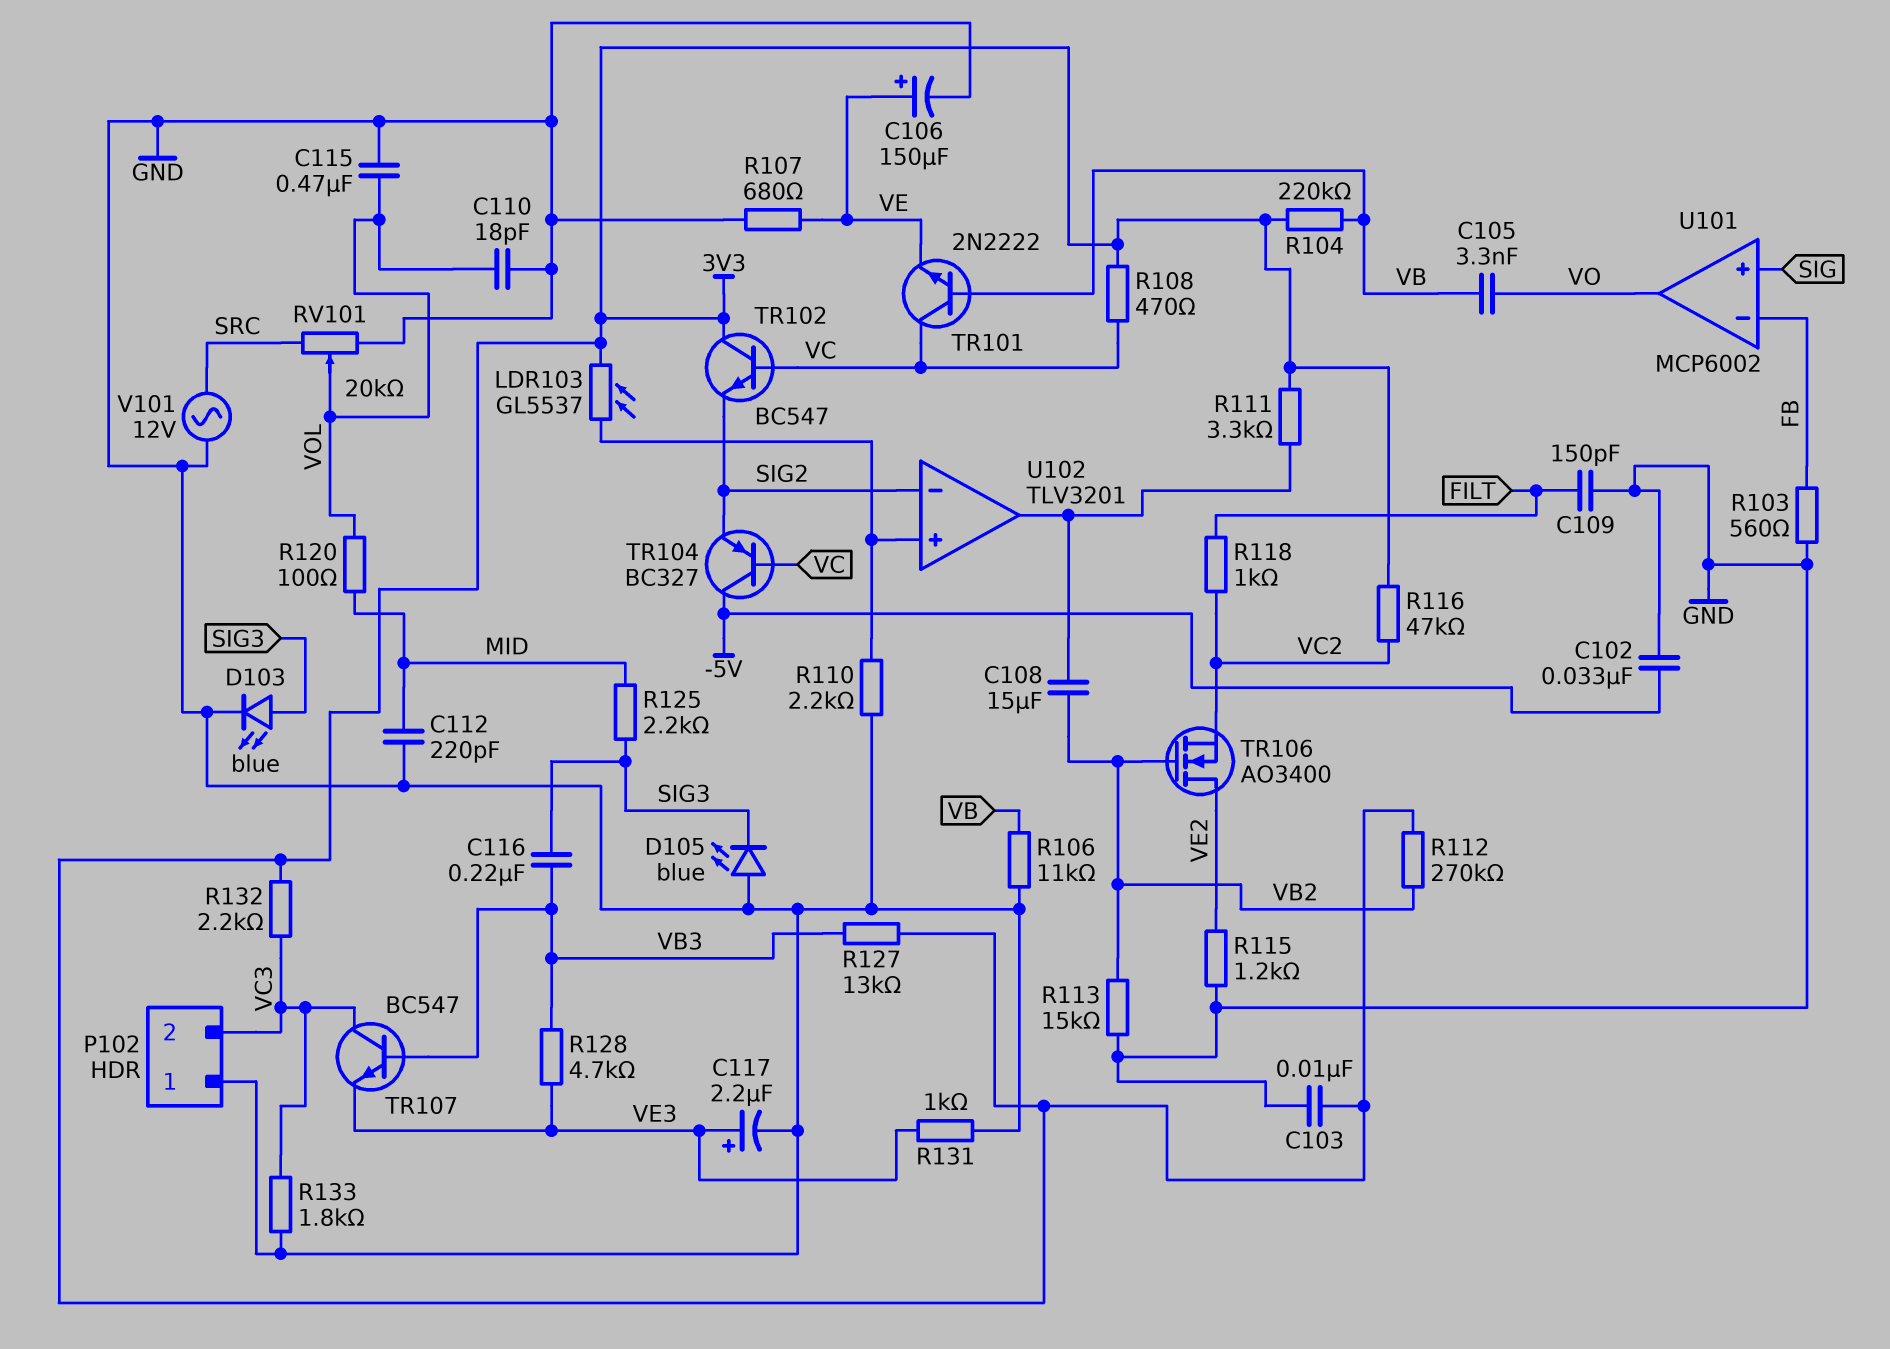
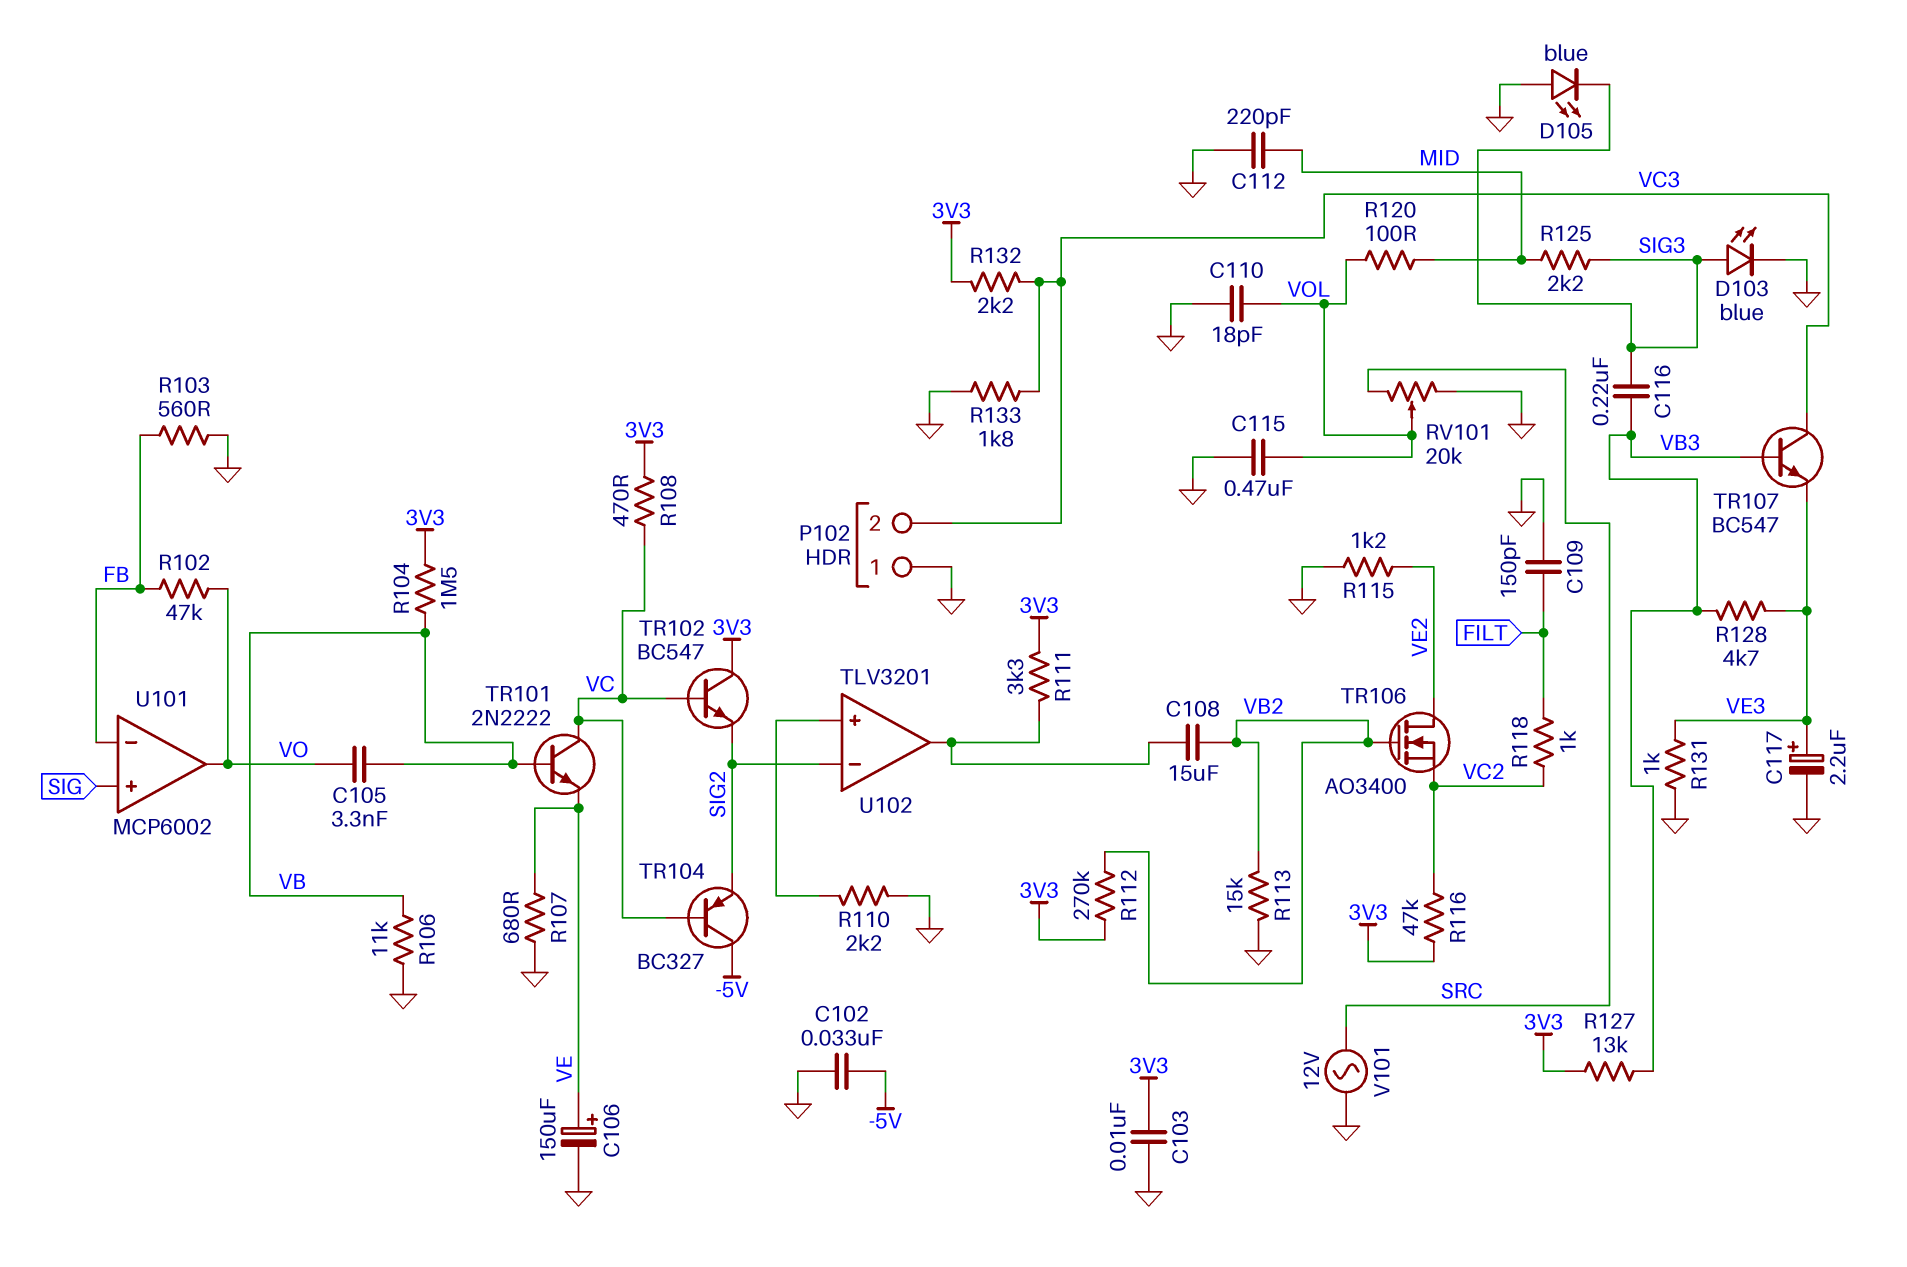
LDR103: GL5537 (3V3, U102/in+) -> none
R102: none -> 47k (FB, VO)
R104: 220k (3V3, VB) -> 1.5M (3V3, VB)

